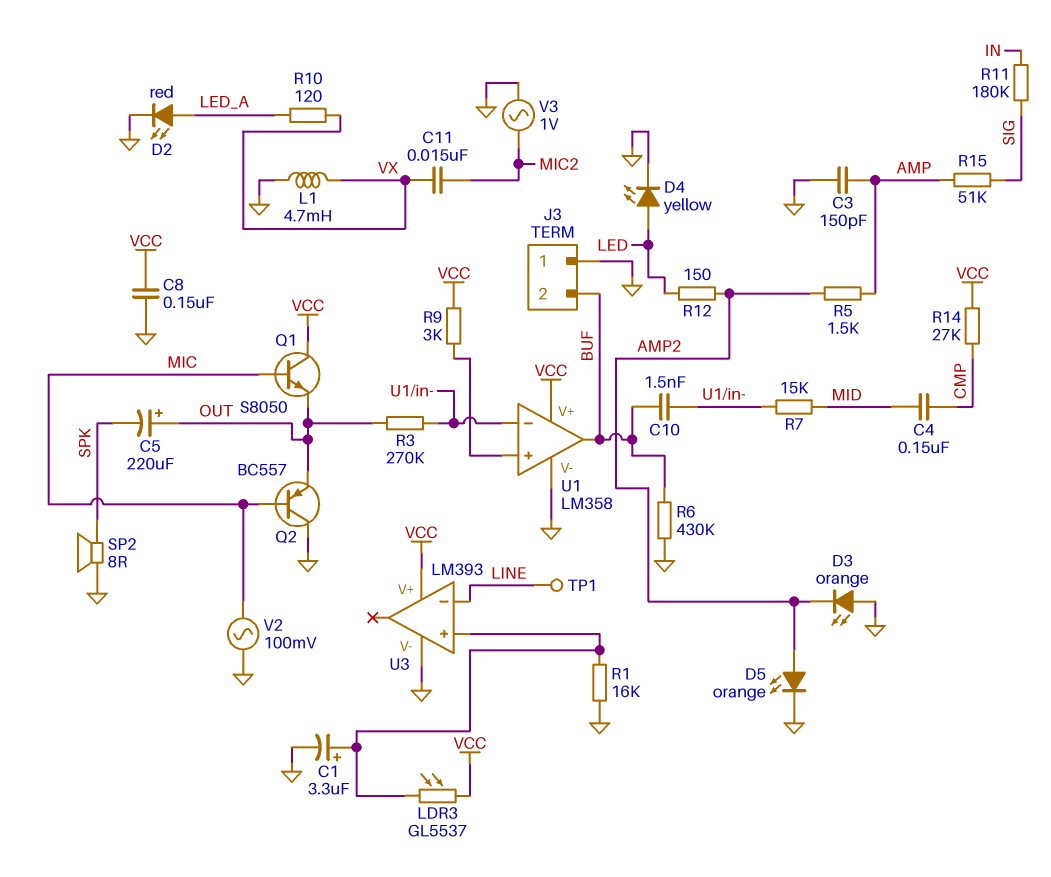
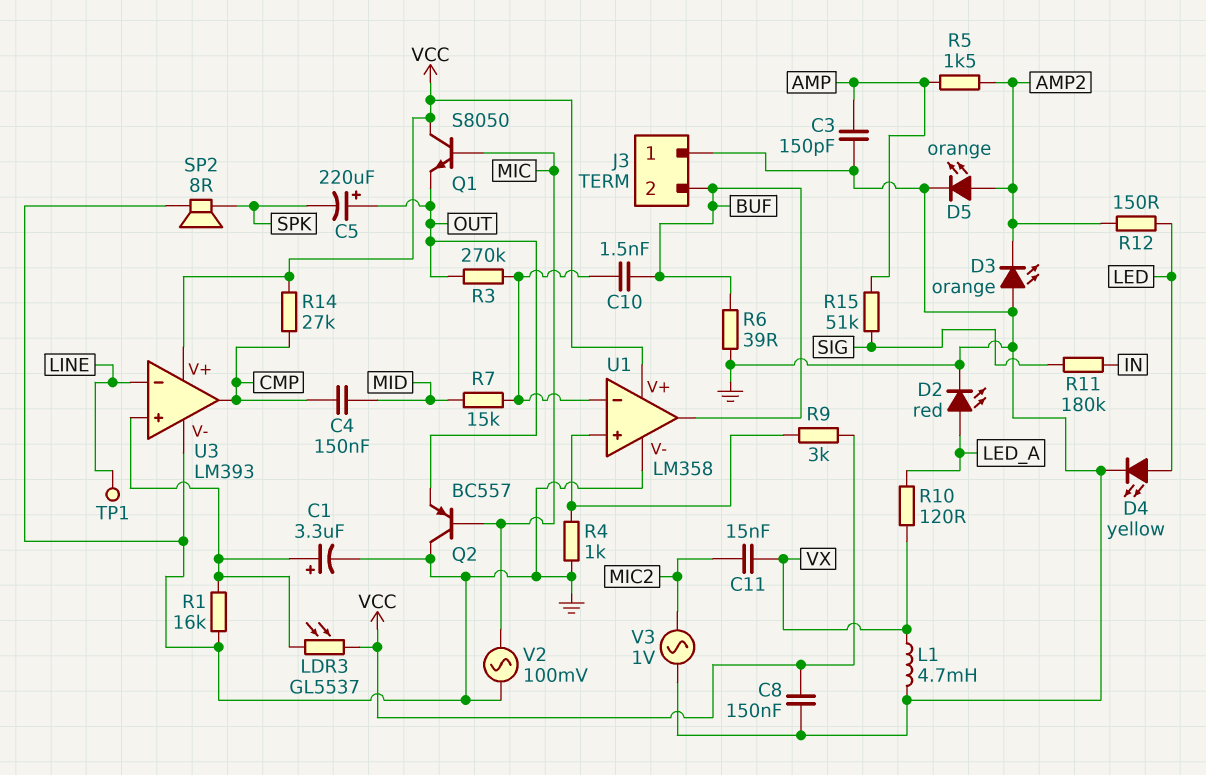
R4: none -> 1k (GND, U1/in+)
R6: 430k (BUF, GND) -> 39 (BUF, GND)
U3 pin out: none -> CMP

